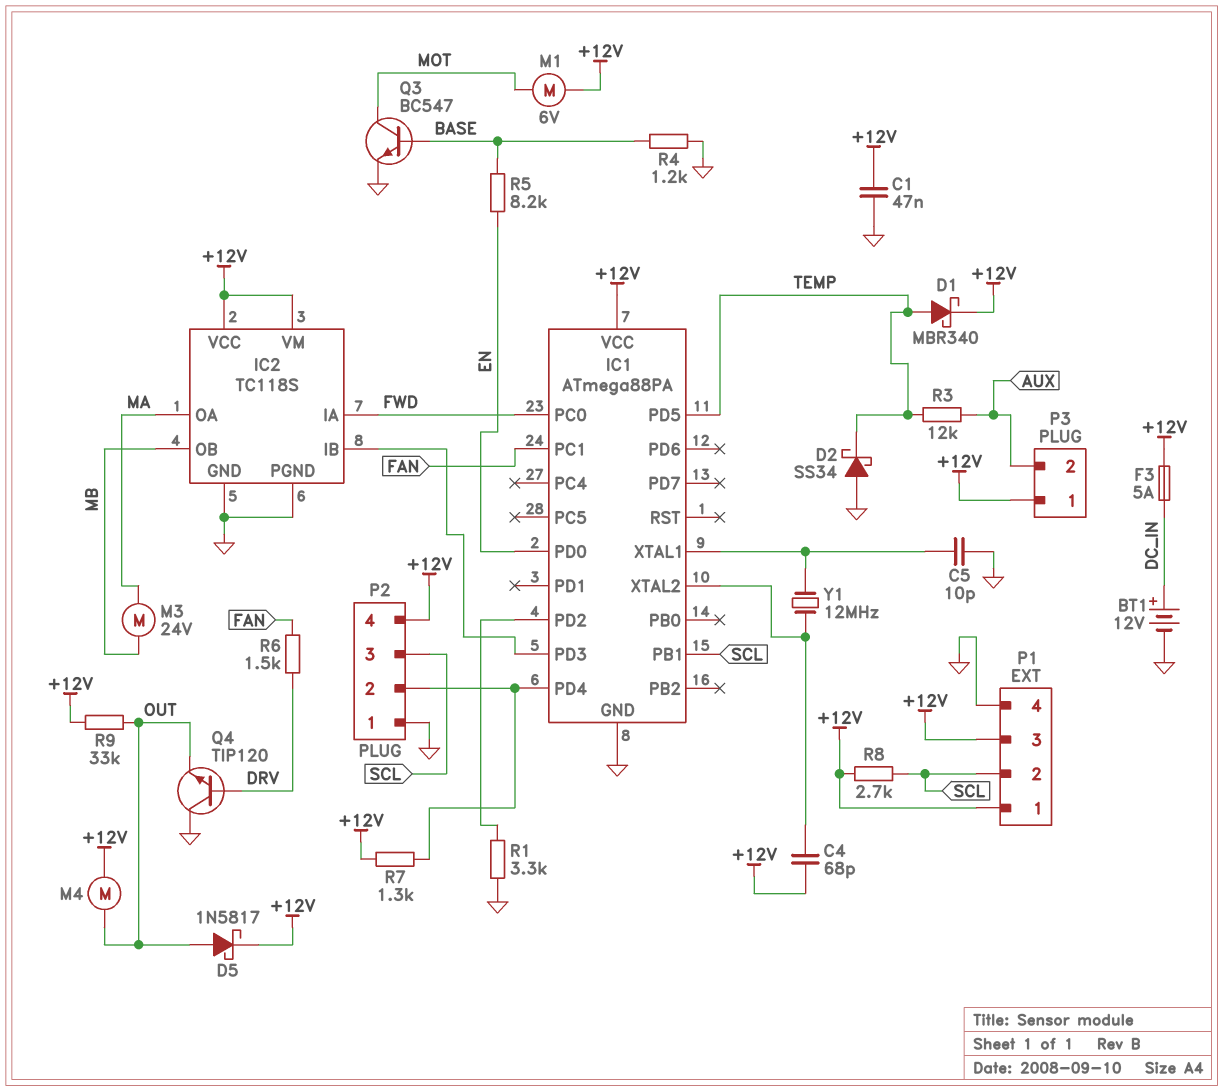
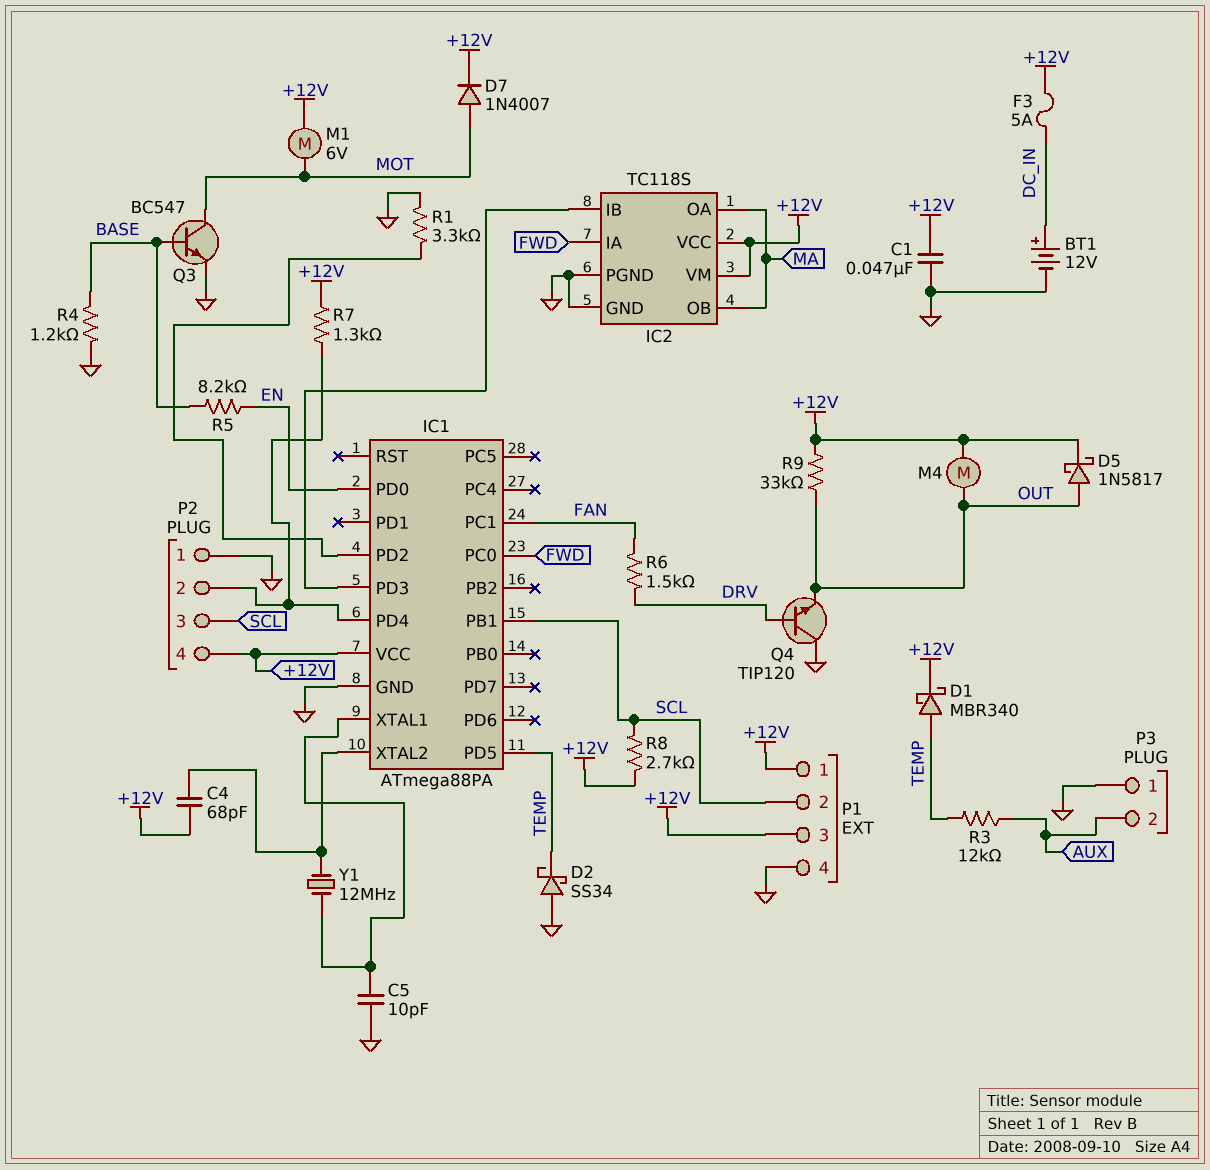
D7: none -> diode 1N4007 (A MOT, K +12V)
IC2 pin OB: MB -> MA
M3: motor 24V (MA, MB) -> none
P3 pin 1: +12V -> GND

